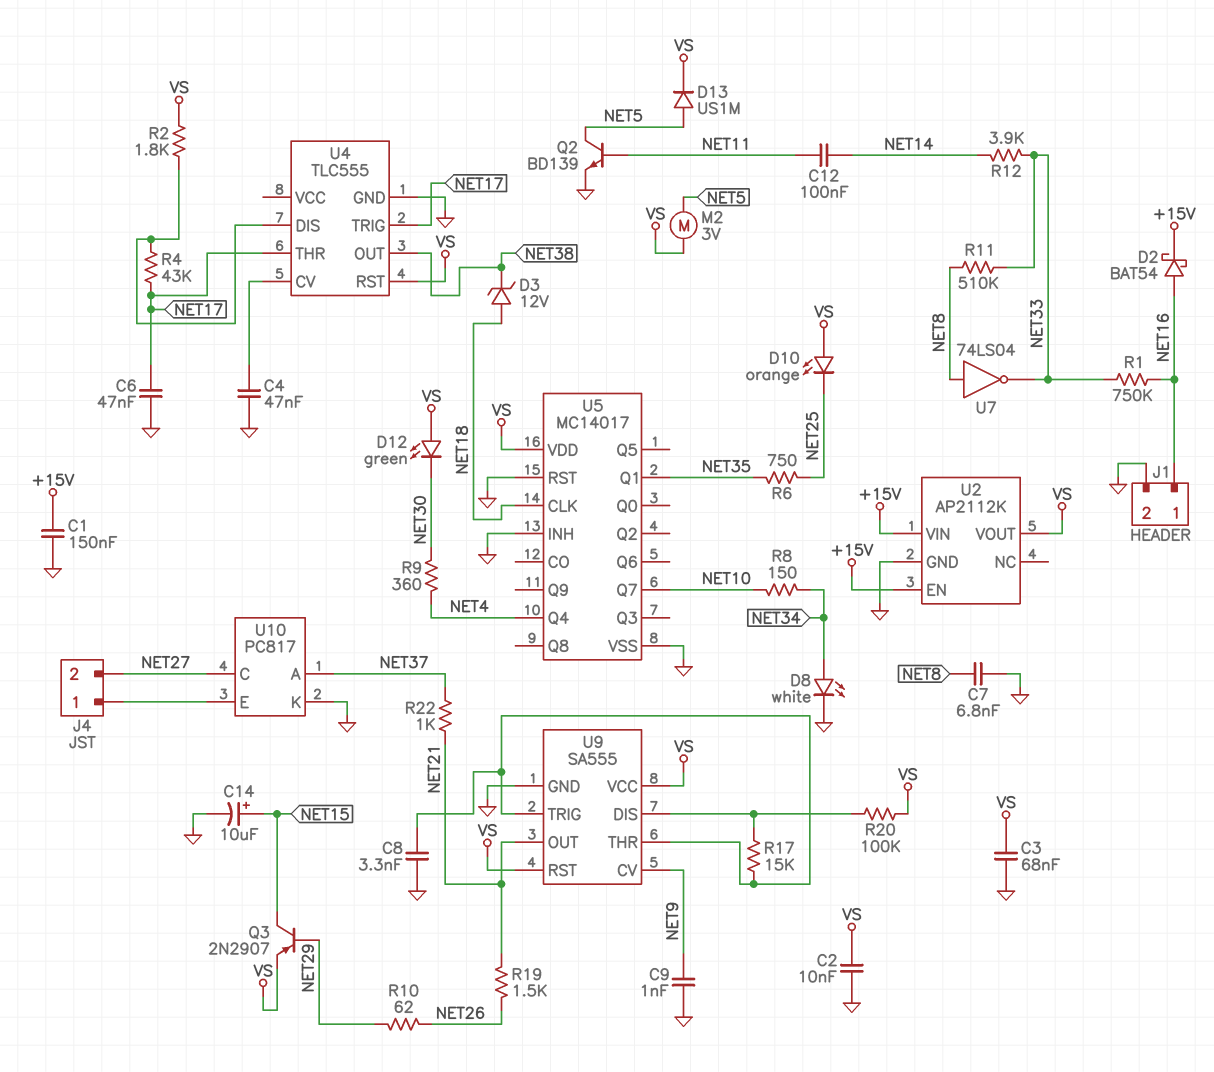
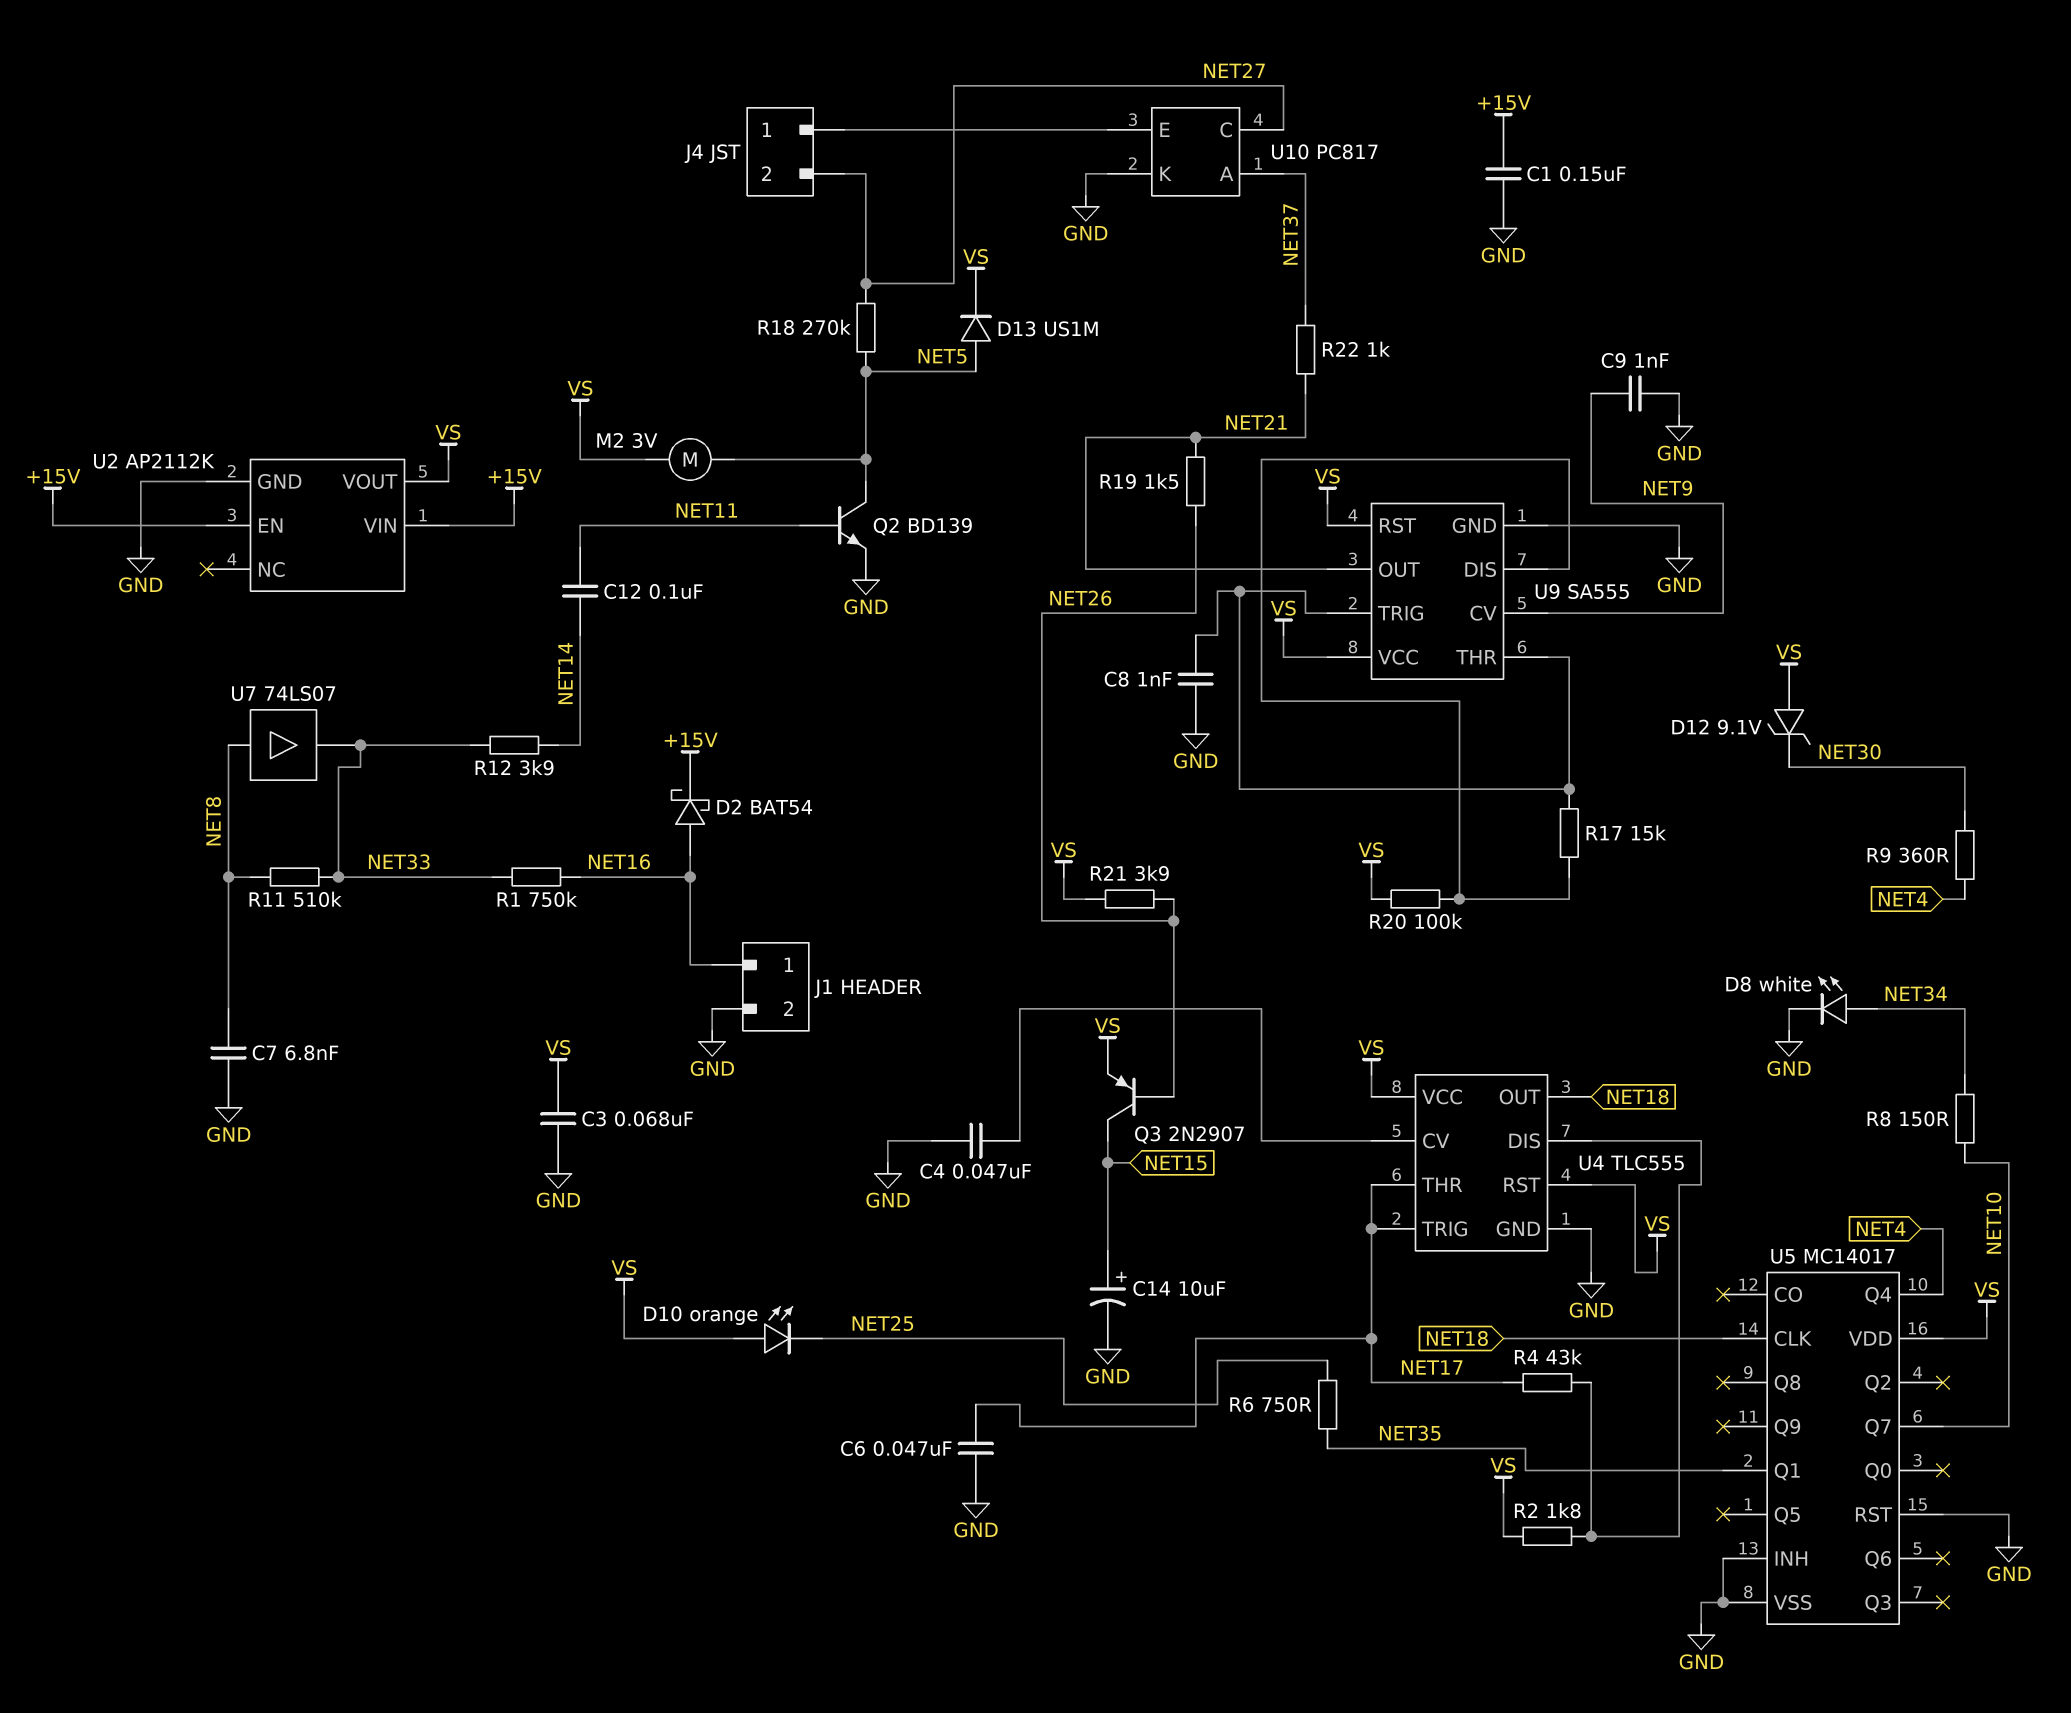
C2: 10nF (GND, VS) -> none
C8: 3.3nF (GND, U9/THR) -> 1nF (GND, U9/THR)
D3: zener 12V (A NET18, K NET38) -> none
D12: LED green (A VS, K NET30) -> zener 9.1V (A VS, K NET30)
Q3: PNP 2N2907 (B NET29, C NET15, E VS) -> PNP 2N2907 (B NET26, C NET15, E VS)
R10: 62 (NET26, NET29) -> none
R18: none -> 270k (NET5, NET27)
R21: none -> 3.9k (NET26, VS)
U4 pin OUT: NET38 -> NET18
U4 pin VCC: none -> VS
U7: NOT 74LS04 (in NET8, out NET33) -> buffer 74LS07 (in NET8, out NET33)

